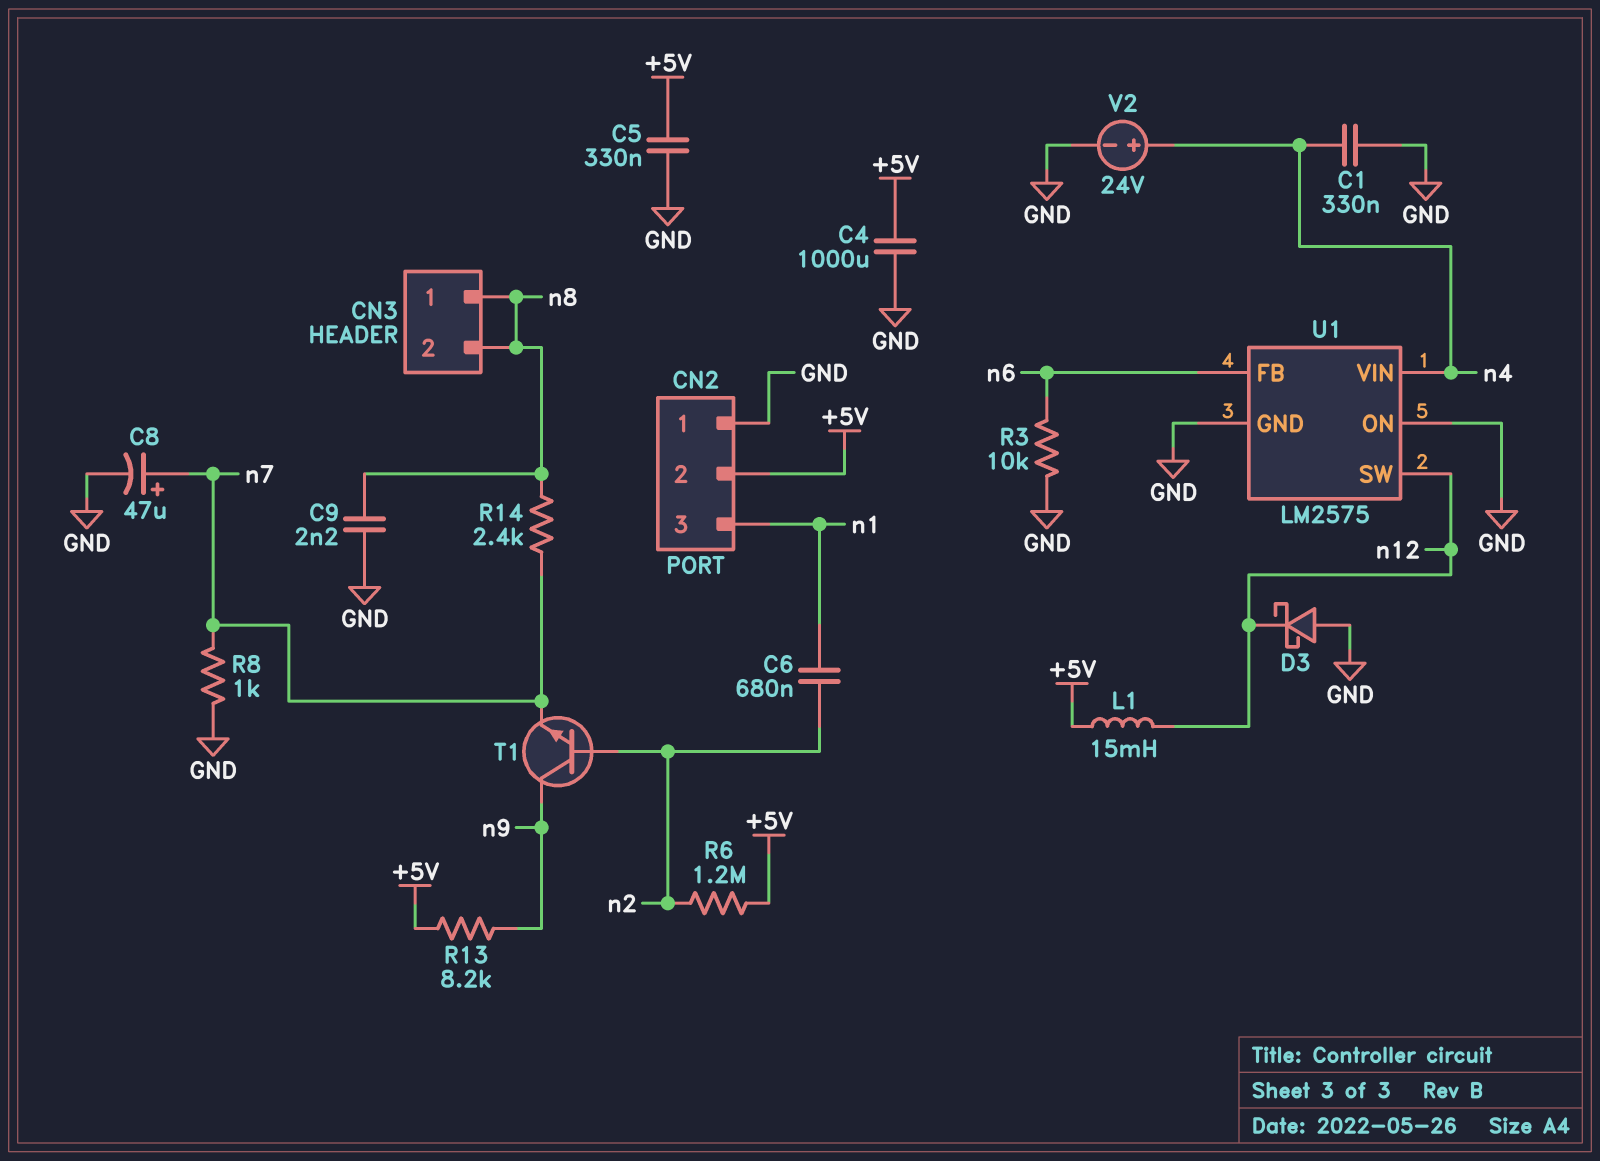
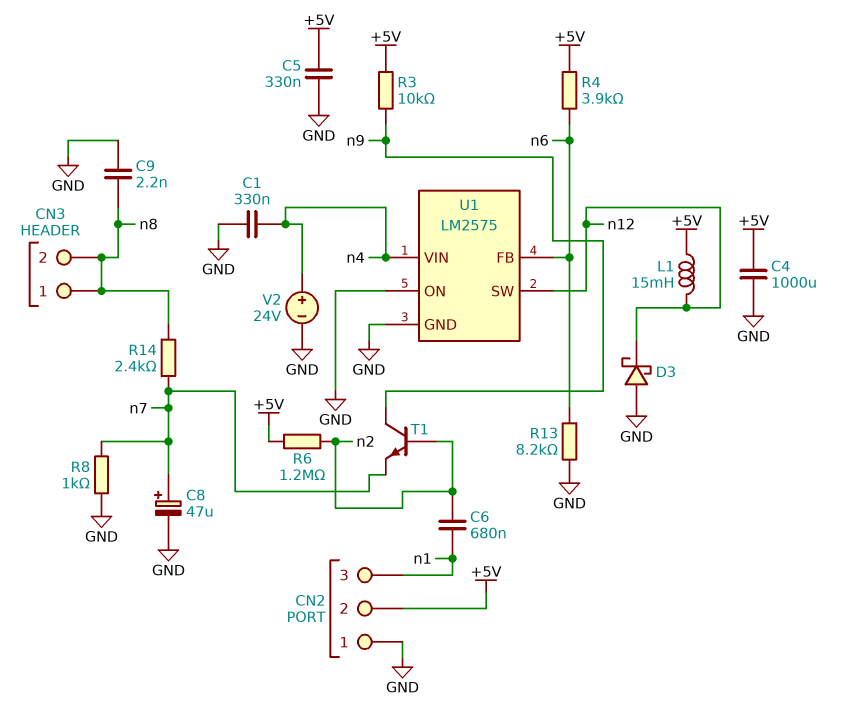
R3: 10k (GND, n6) -> 10k (+5V, n9)
R4: none -> 3.9k (+5V, n6)
R13: 8.2k (+5V, n9) -> 8.2k (GND, n6)

